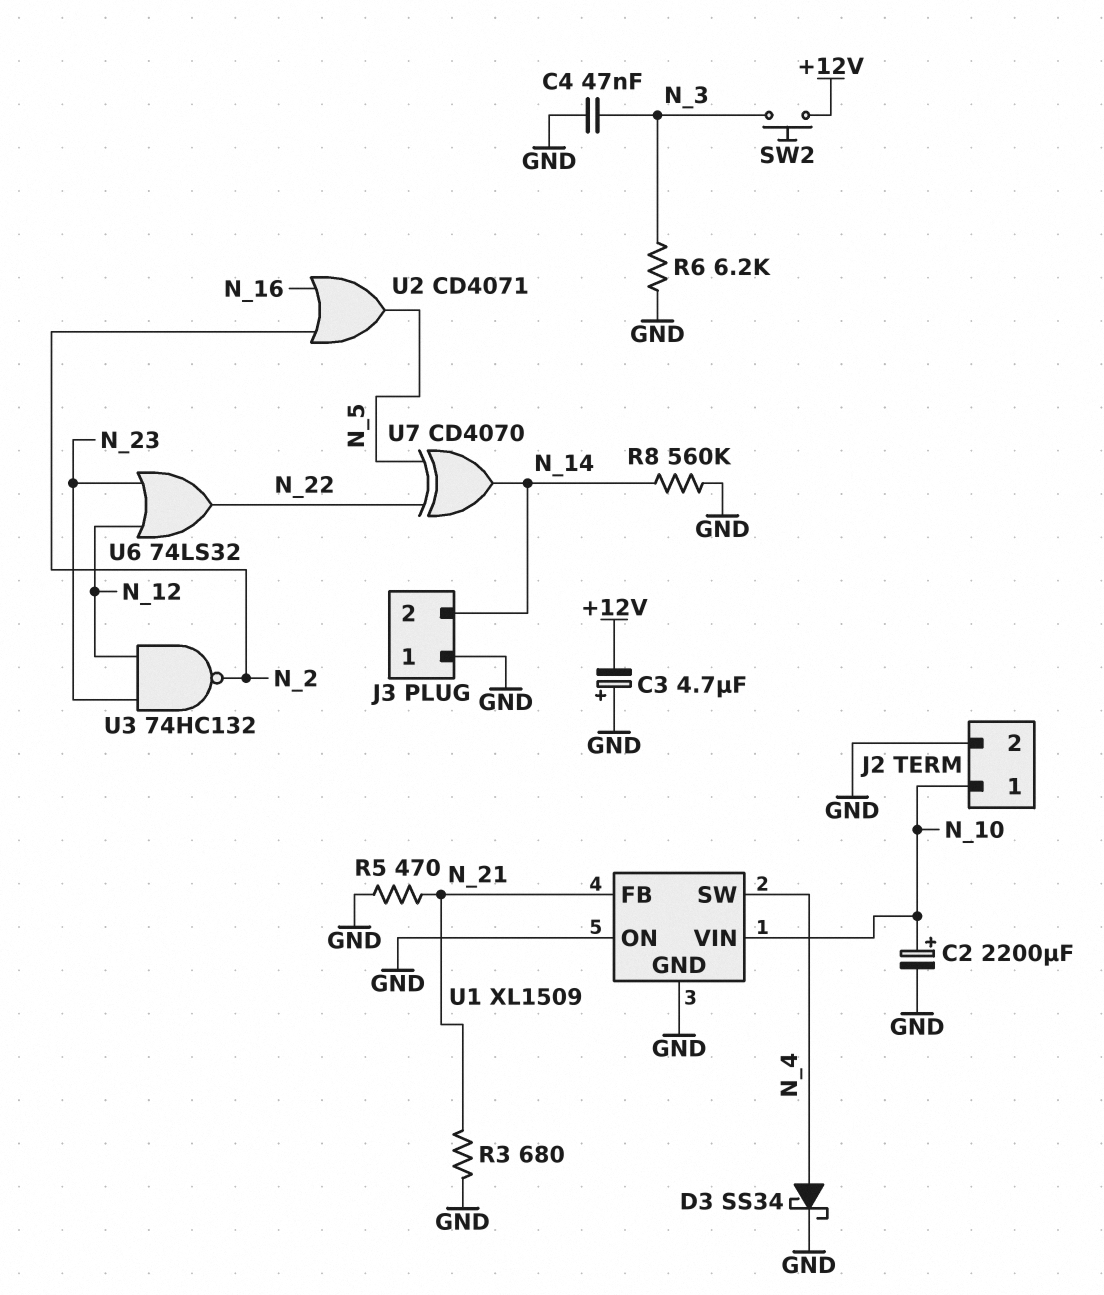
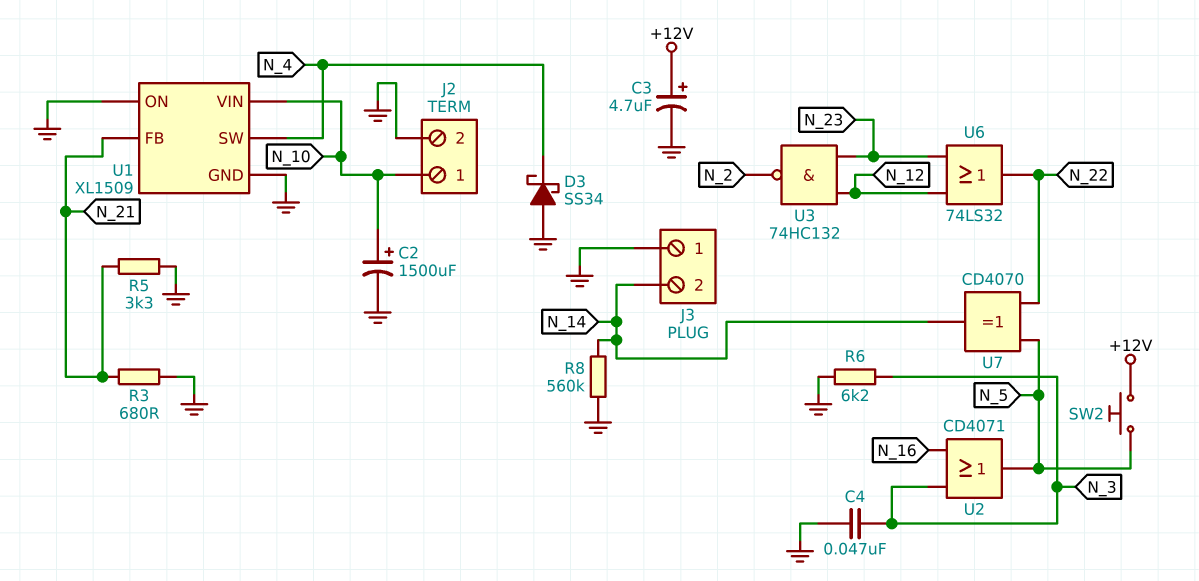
C2: 2200uF (plus N_10, minus GND) -> 1500uF (plus N_10, minus GND)
C3: 4.7uF (plus GND, minus +12V) -> 4.7uF (plus +12V, minus GND)
D3: schottky SS34 (A N_4, K GND) -> schottky SS34 (A GND, K N_4)
R5: 470 (GND, N_21) -> 3.3k (GND, N_21)
SW2: button (+12V, N_3) -> button (+12V, N_5)
U2: OR CD4071 (in N_2, in N_16, out N_5) -> OR CD4071 (in N_3, in N_16, out N_5)

